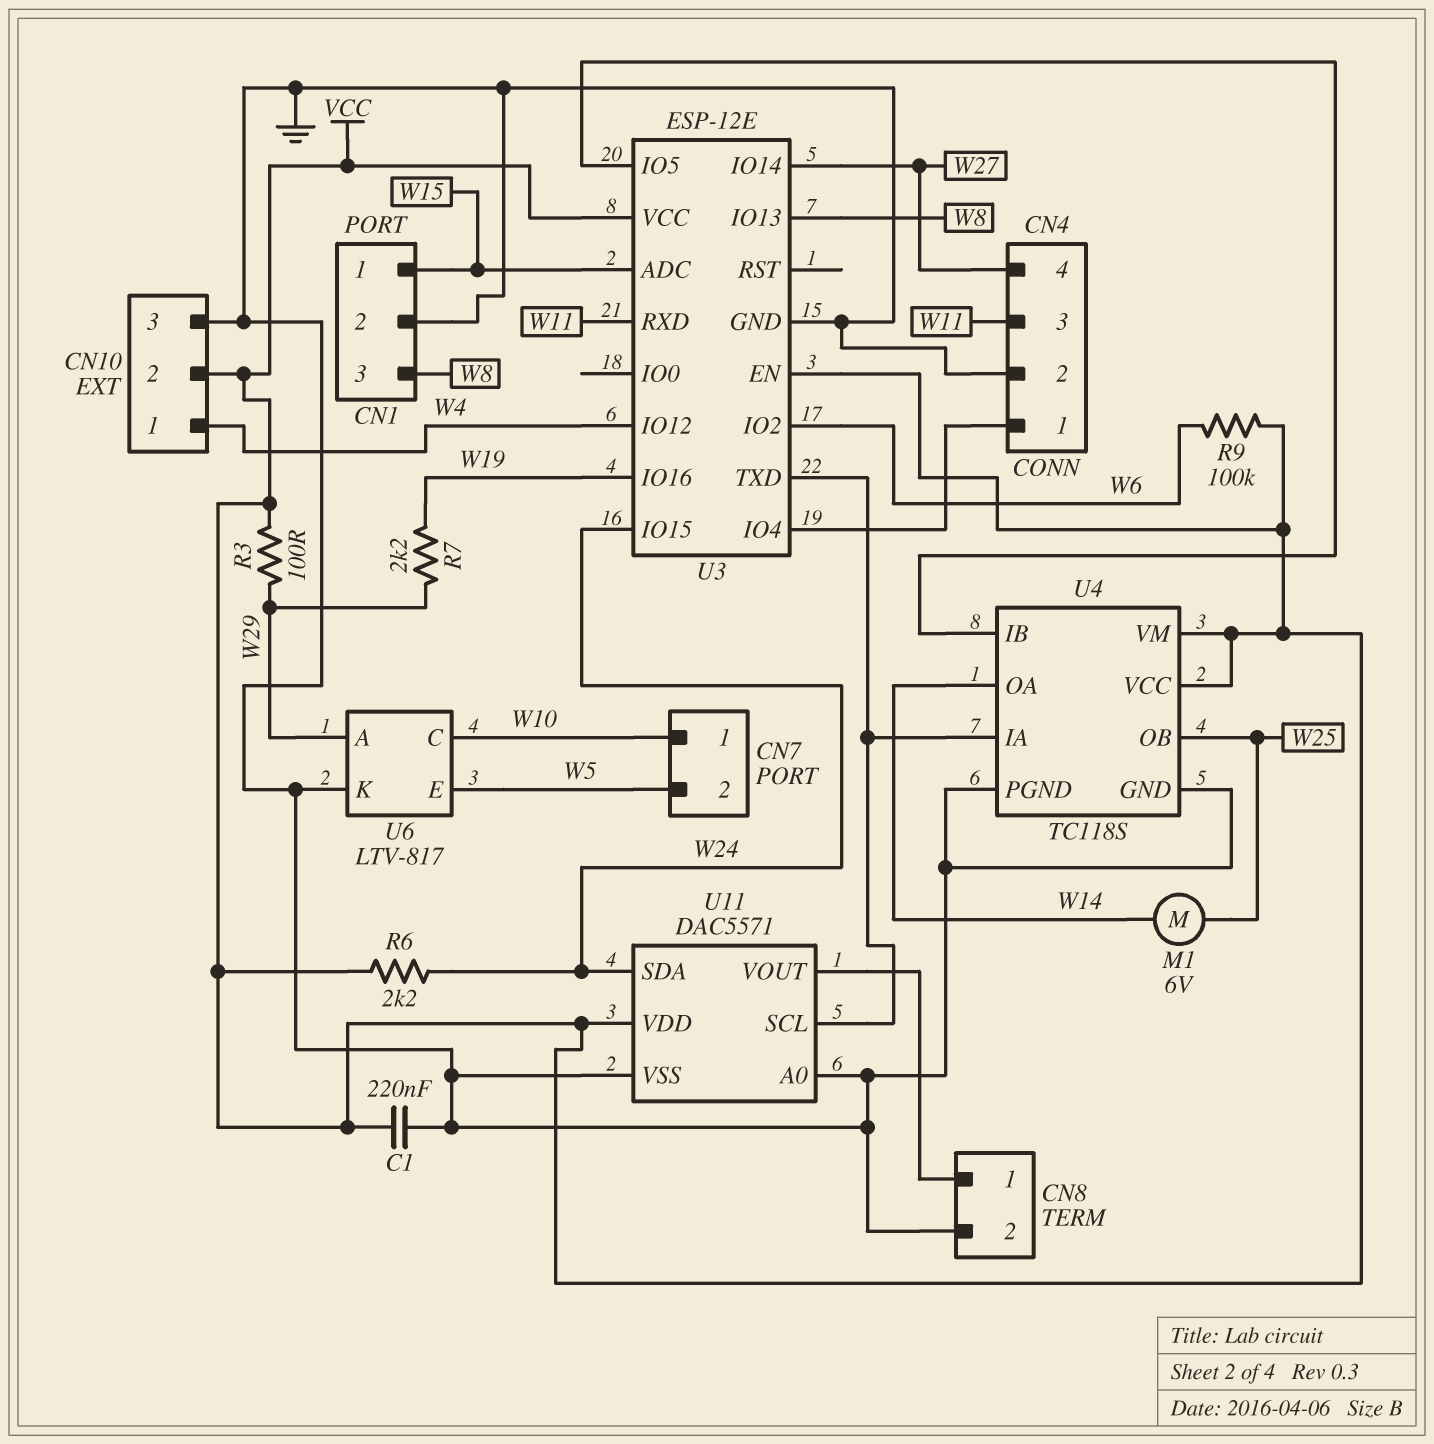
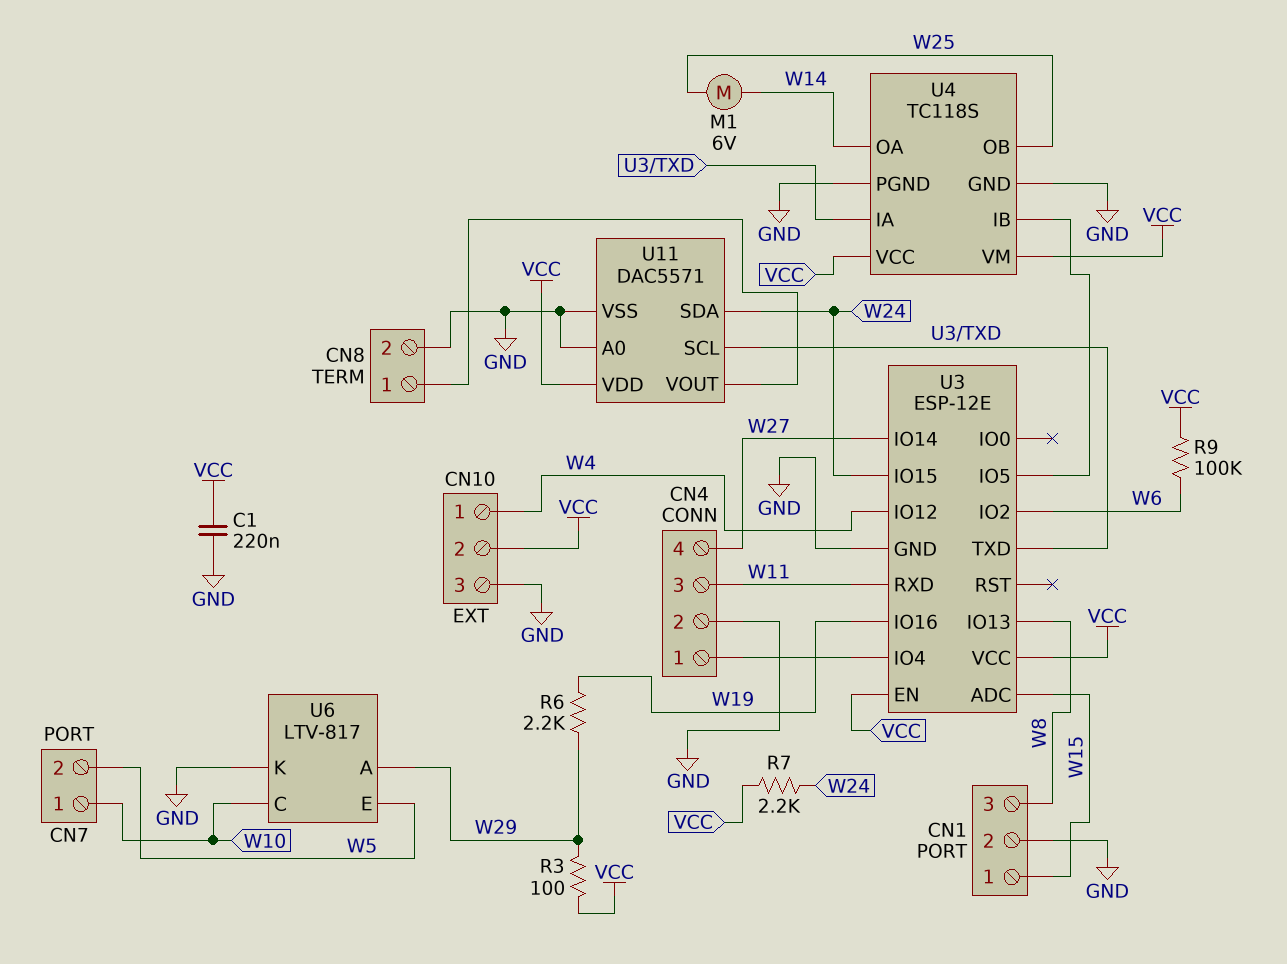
R6: 2.2k (VCC, W24) -> 2.2k (W19, W29)
R7: 2.2k (W19, W29) -> 2.2k (VCC, W24)

